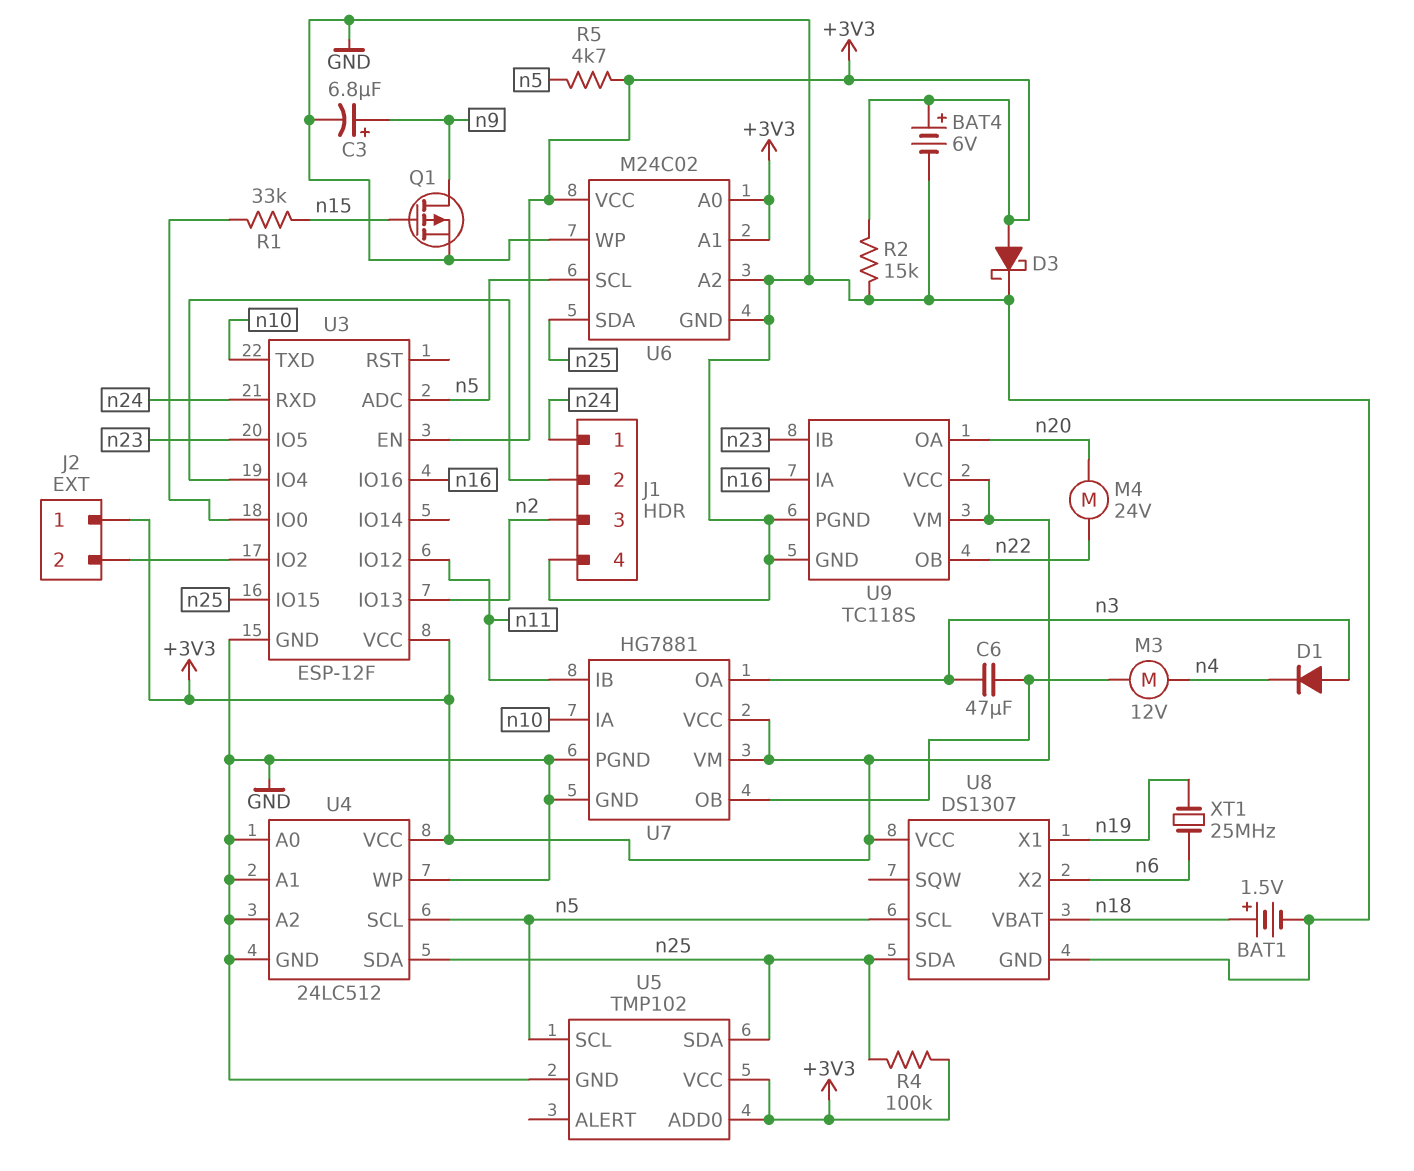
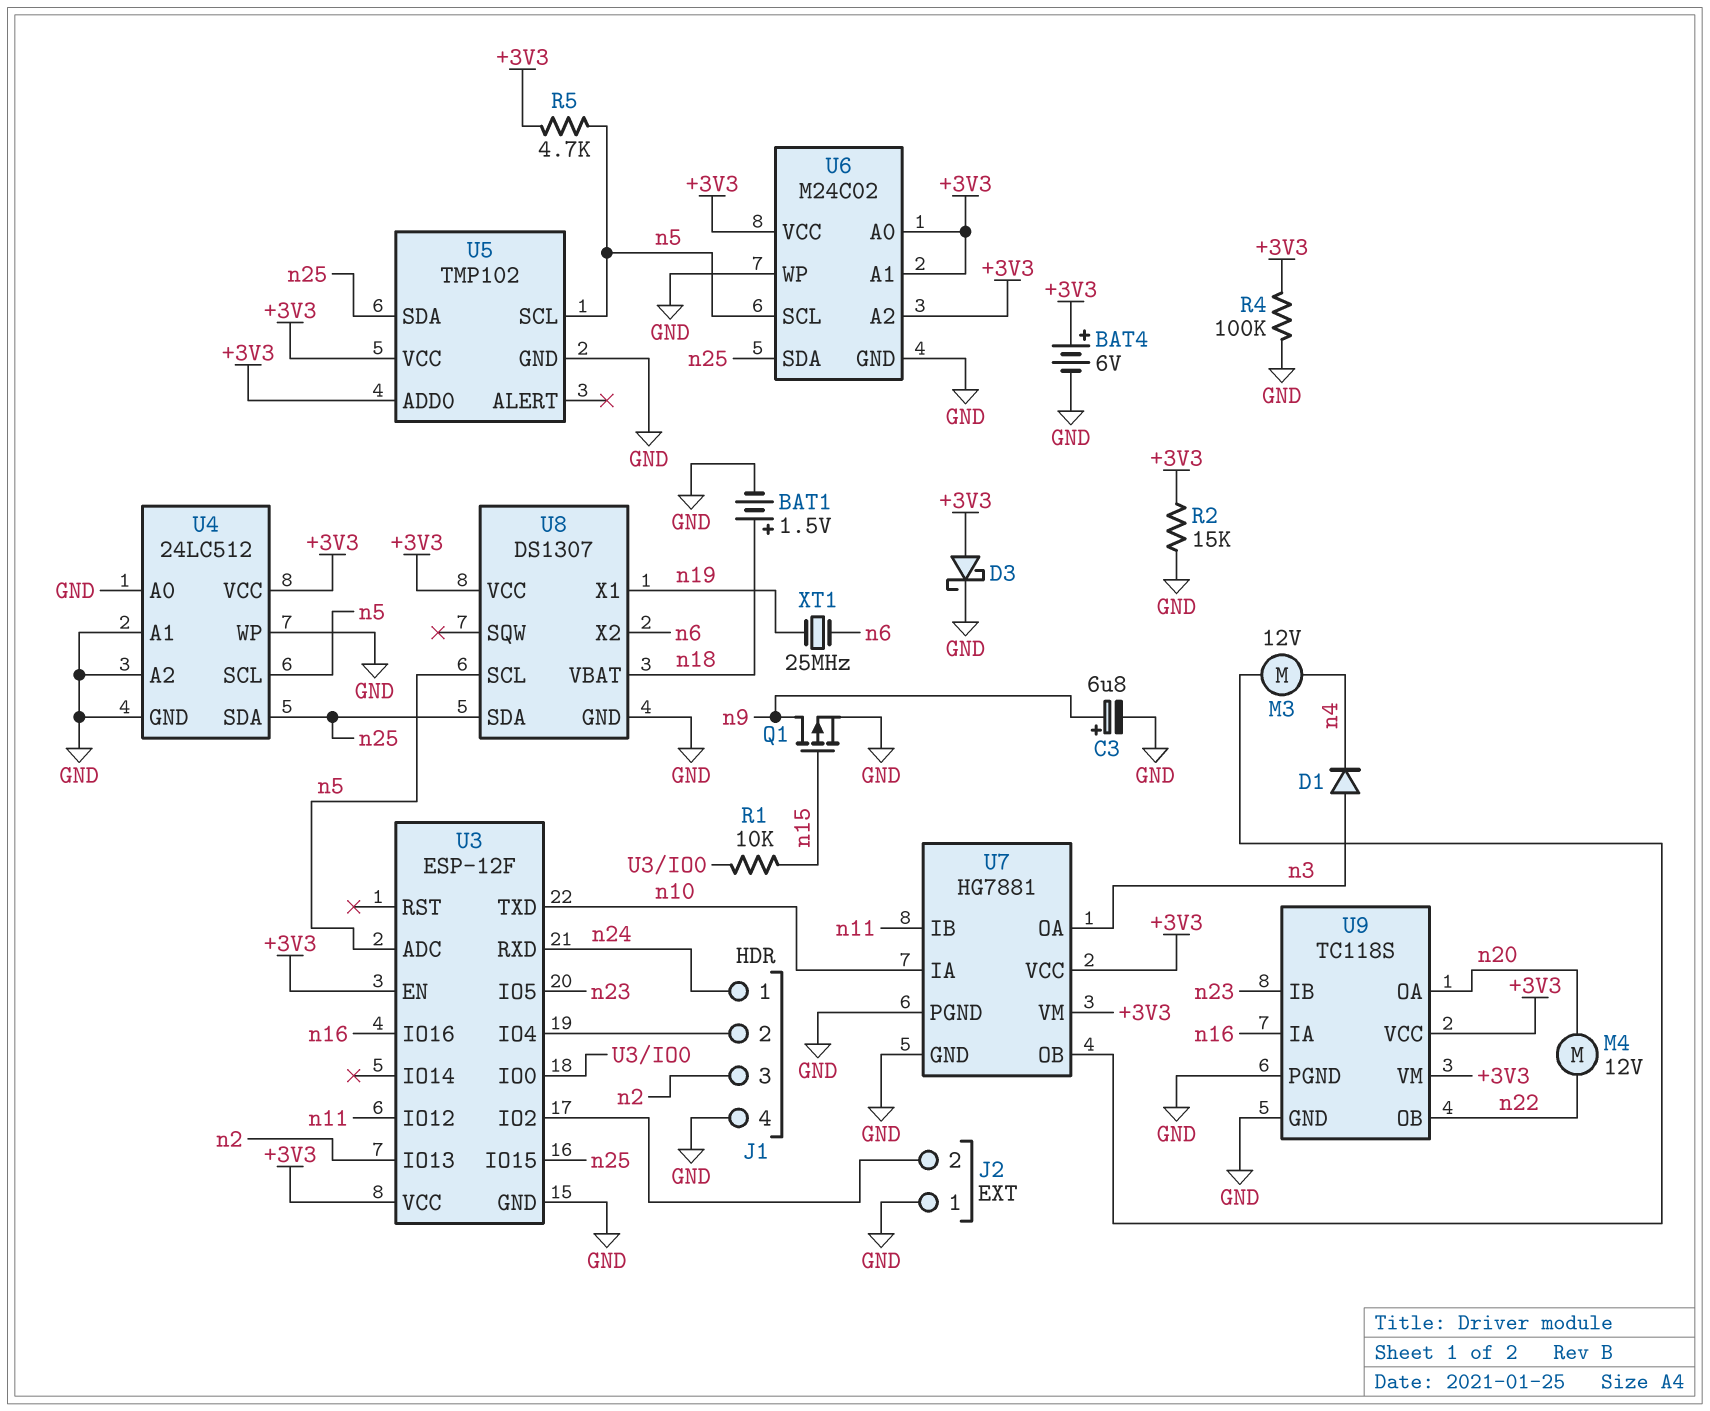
C6: 47uF (U7/OB, n3) -> none
J2 pin 1: +3V3 -> GND
M4: motor 24V (n20, n22) -> motor 12V (n20, n22)
R1: 33k (U3/IO0, n15) -> 10k (U3/IO0, n15)
R4: 100k (+3V3, n25) -> 100k (+3V3, GND)
U6 pin A2: GND -> +3V3

